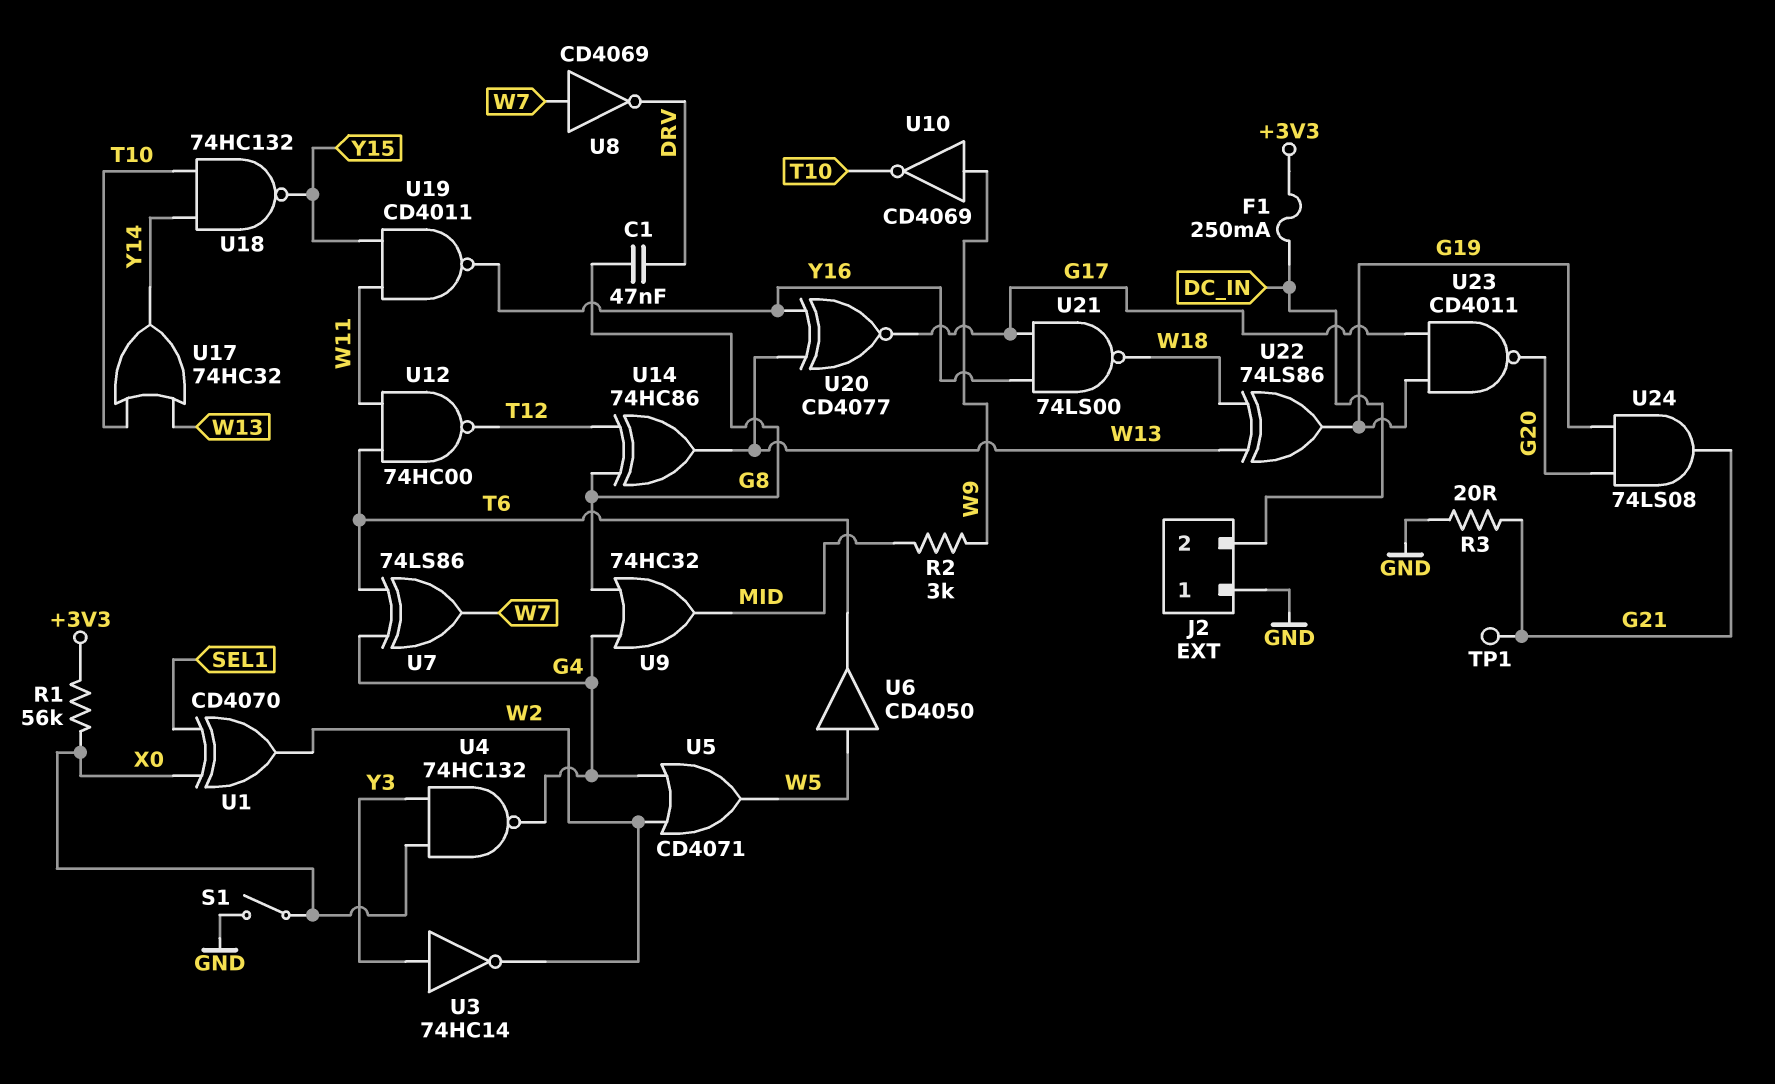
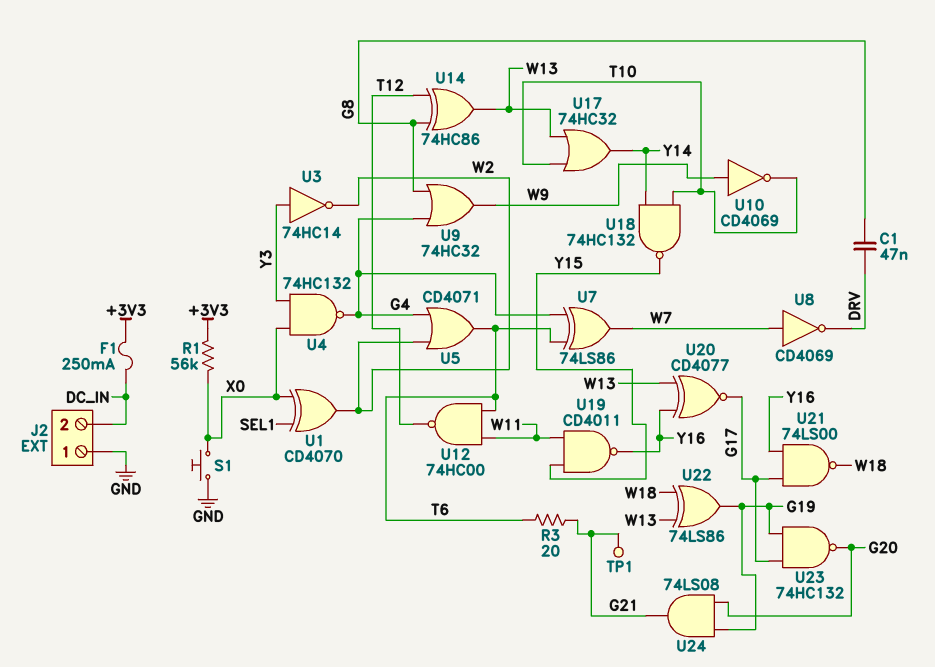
R2: 3k (MID, W9) -> none
R3: 20 (G21, GND) -> 20 (G21, T6)
S1: switch (GND, X0) -> button (GND, X0)
U5: OR CD4071 (in G4, in W2, out W5) -> OR CD4071 (in G4, in W2, out T6)
U6: buffer CD4050 (in W5, out T6) -> none
U9: OR 74HC32 (in G4, in G8, out MID) -> OR 74HC32 (in G4, in G8, out W9)
U23: NAND CD4011 (in G17, in G19, out G20) -> NAND 74HC132 (in G17, in G19, out G20)

